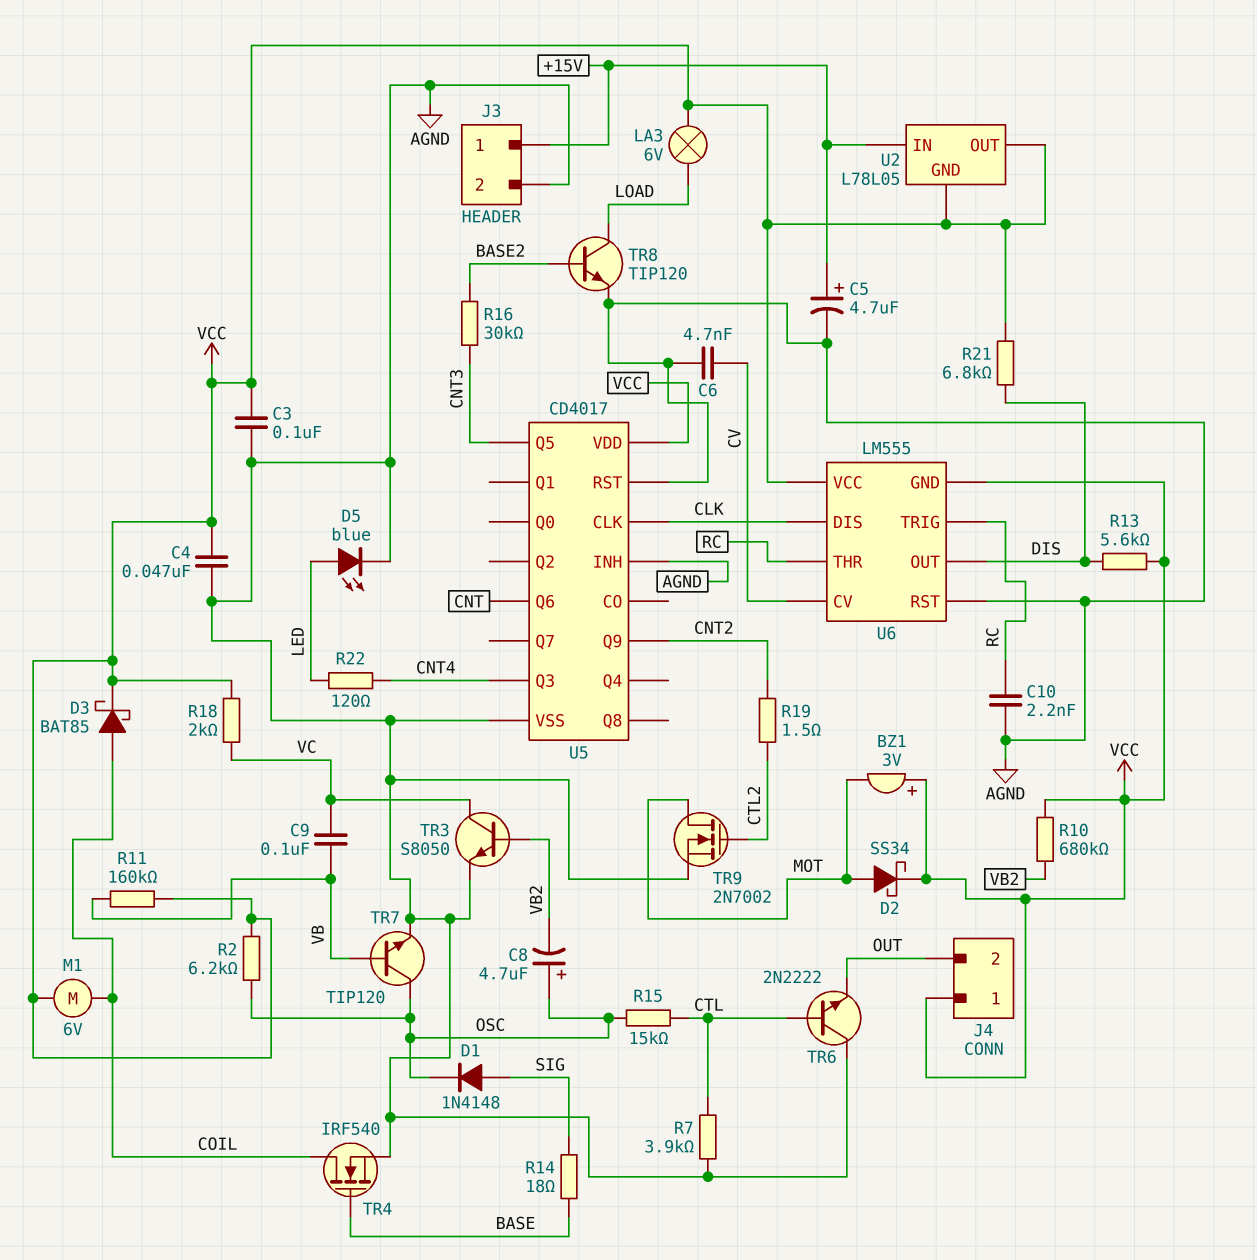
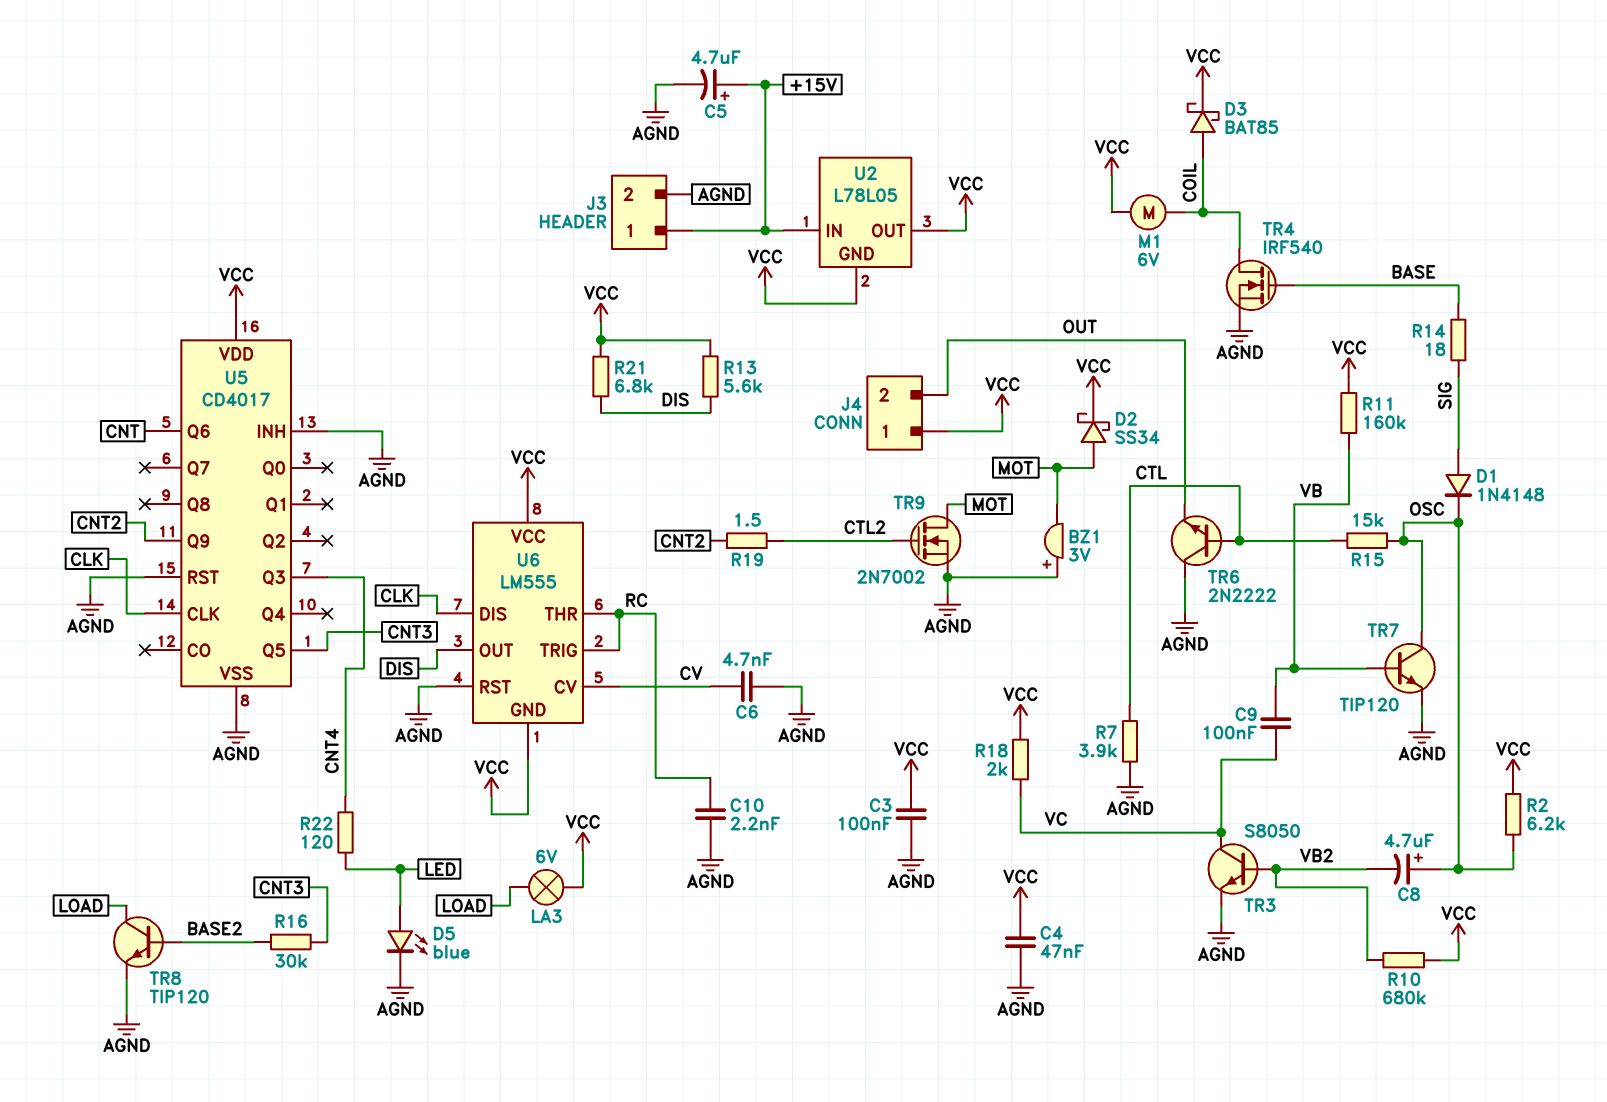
BZ1: buzzer 3V (plus VCC, minus MOT) -> buzzer 3V (plus AGND, minus MOT)

